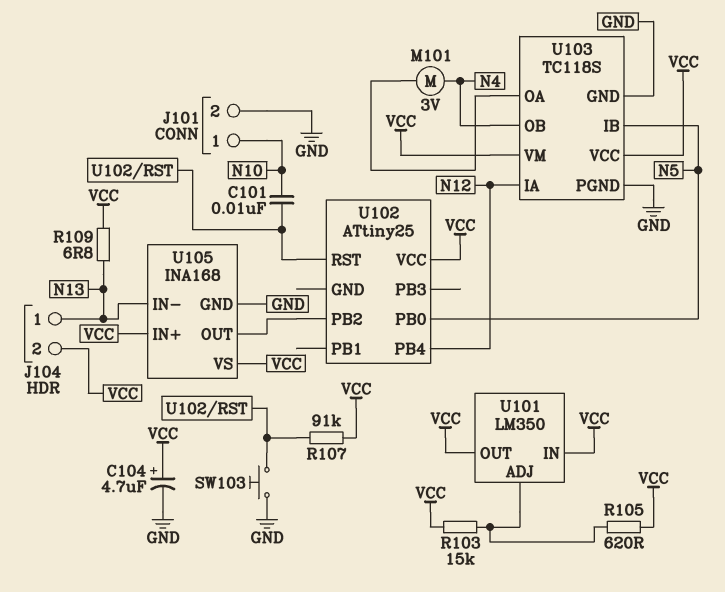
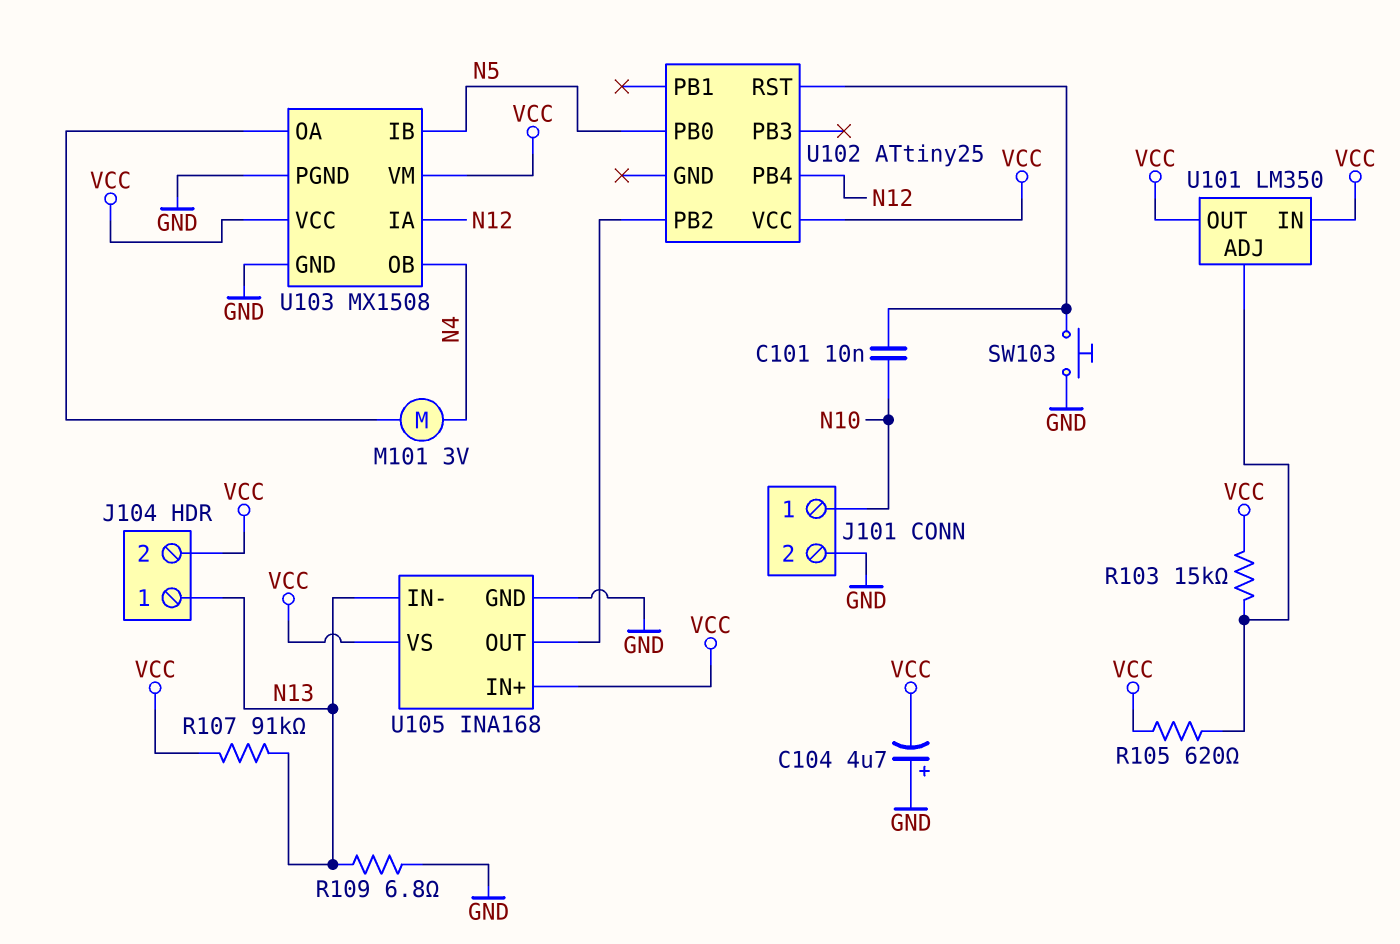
C104: 4.7uF (plus VCC, minus GND) -> 4.7uF (plus GND, minus VCC)
R107: 91k (U102/RST, VCC) -> 91k (N13, VCC)
R109: 6.8 (N13, VCC) -> 6.8 (GND, N13)
U103: TC118S -> MX1508

